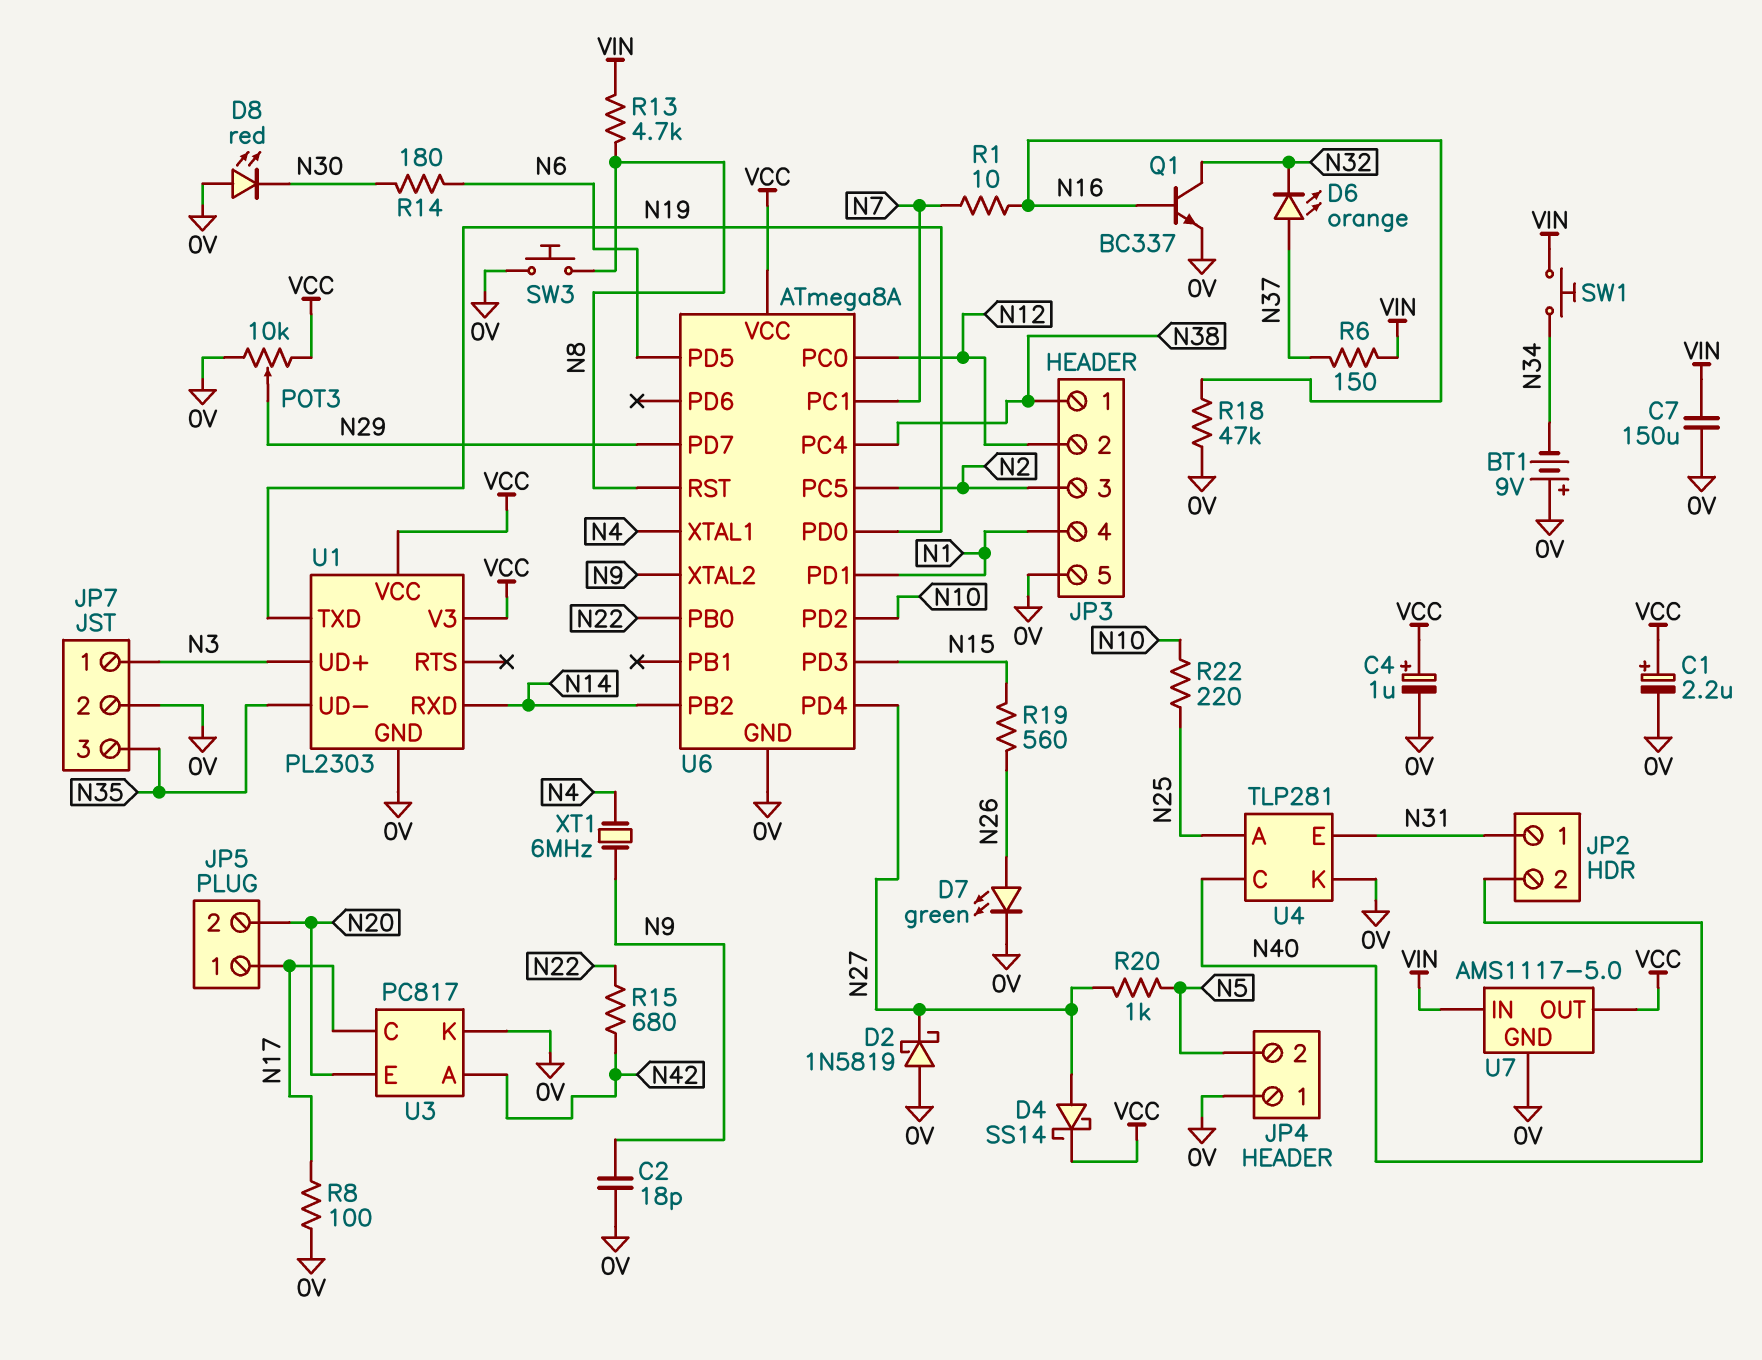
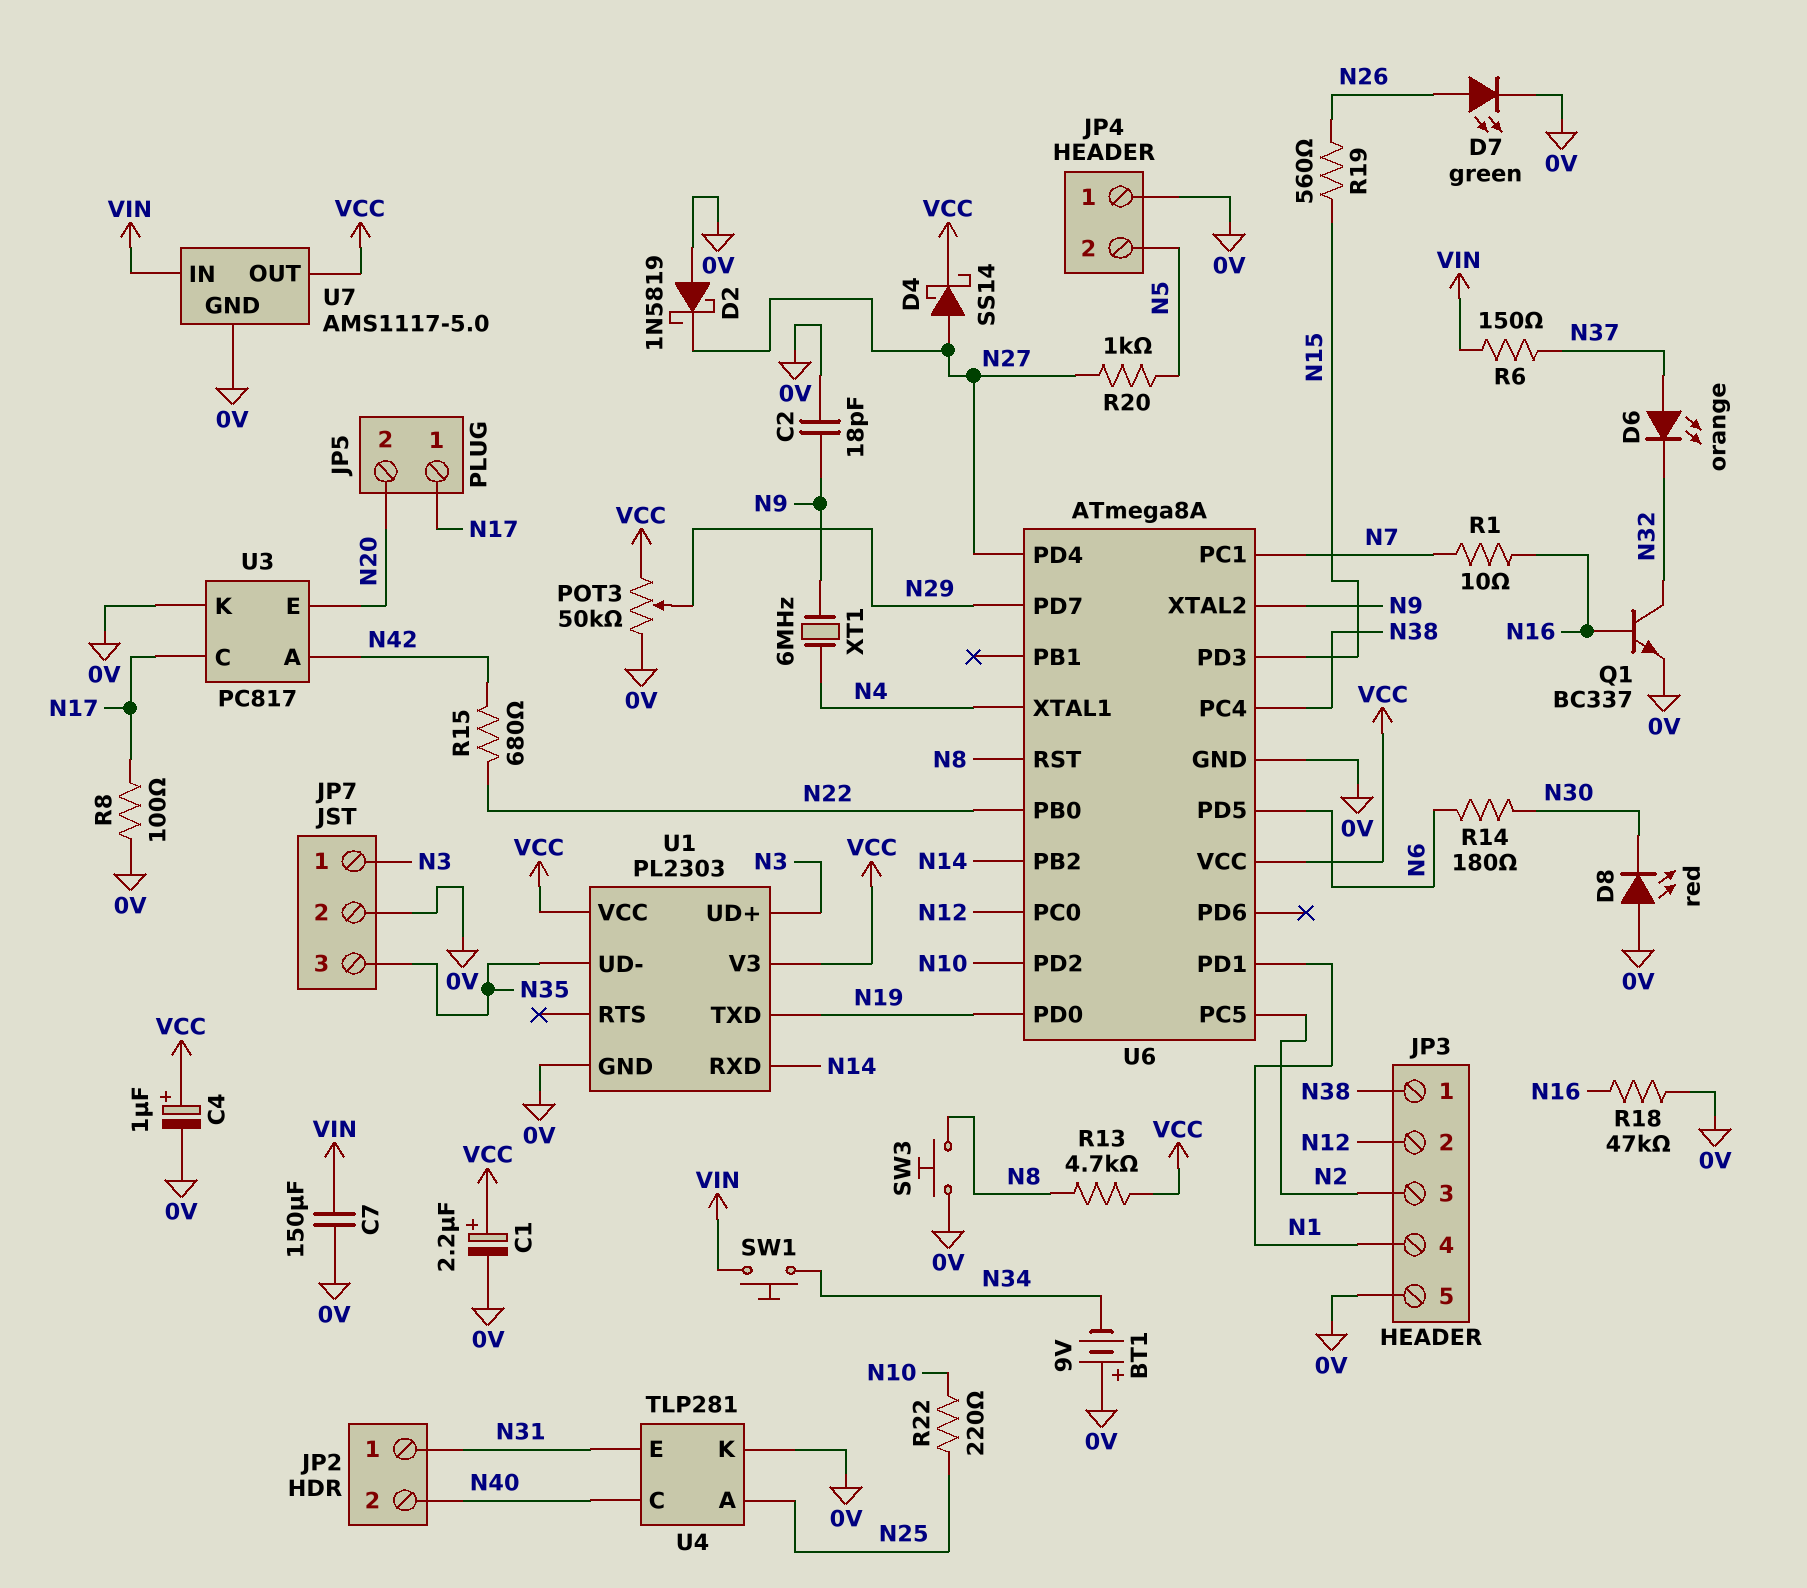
POT3: 10k (0V, VCC, wiper N29) -> 50k (0V, VCC, wiper N29)
R13: 4.7k (N8, VIN) -> 4.7k (N8, VCC)

